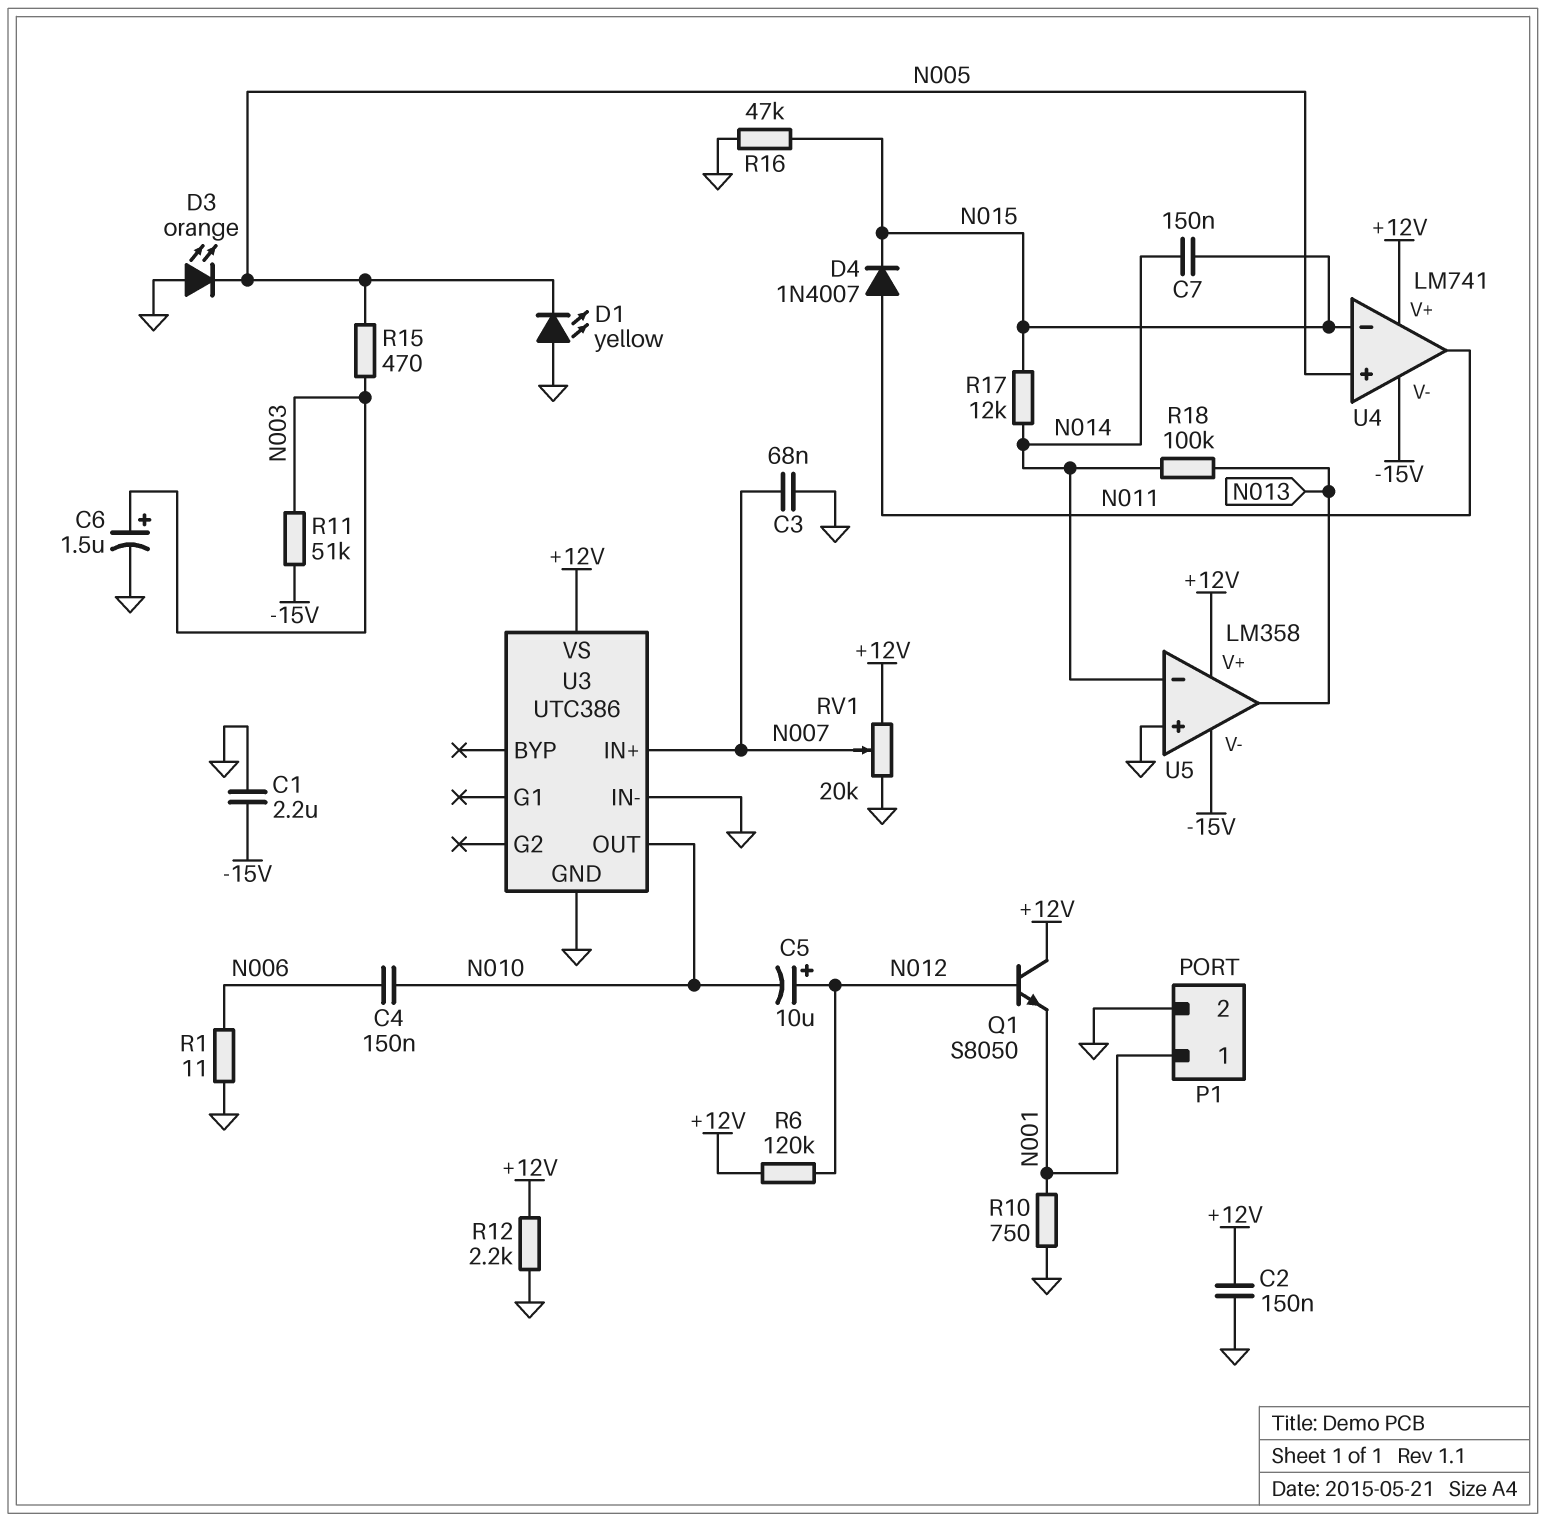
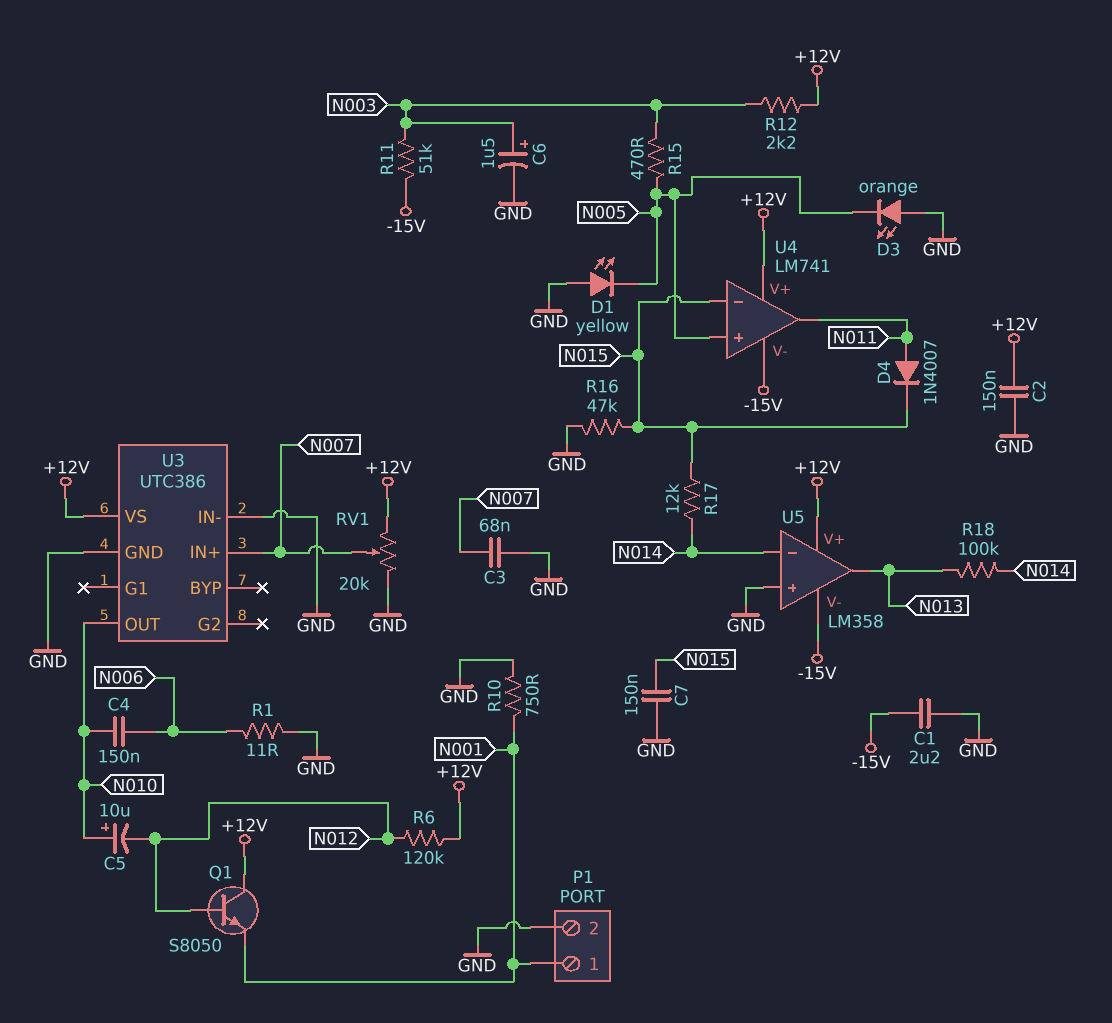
C5: 10uF (plus N012, minus N010) -> 10uF (plus N010, minus N012)
C7: 150nF (N014, N015) -> 150nF (GND, N015)
R12: 2.2k (+12V, GND) -> 2.2k (+12V, N003)

